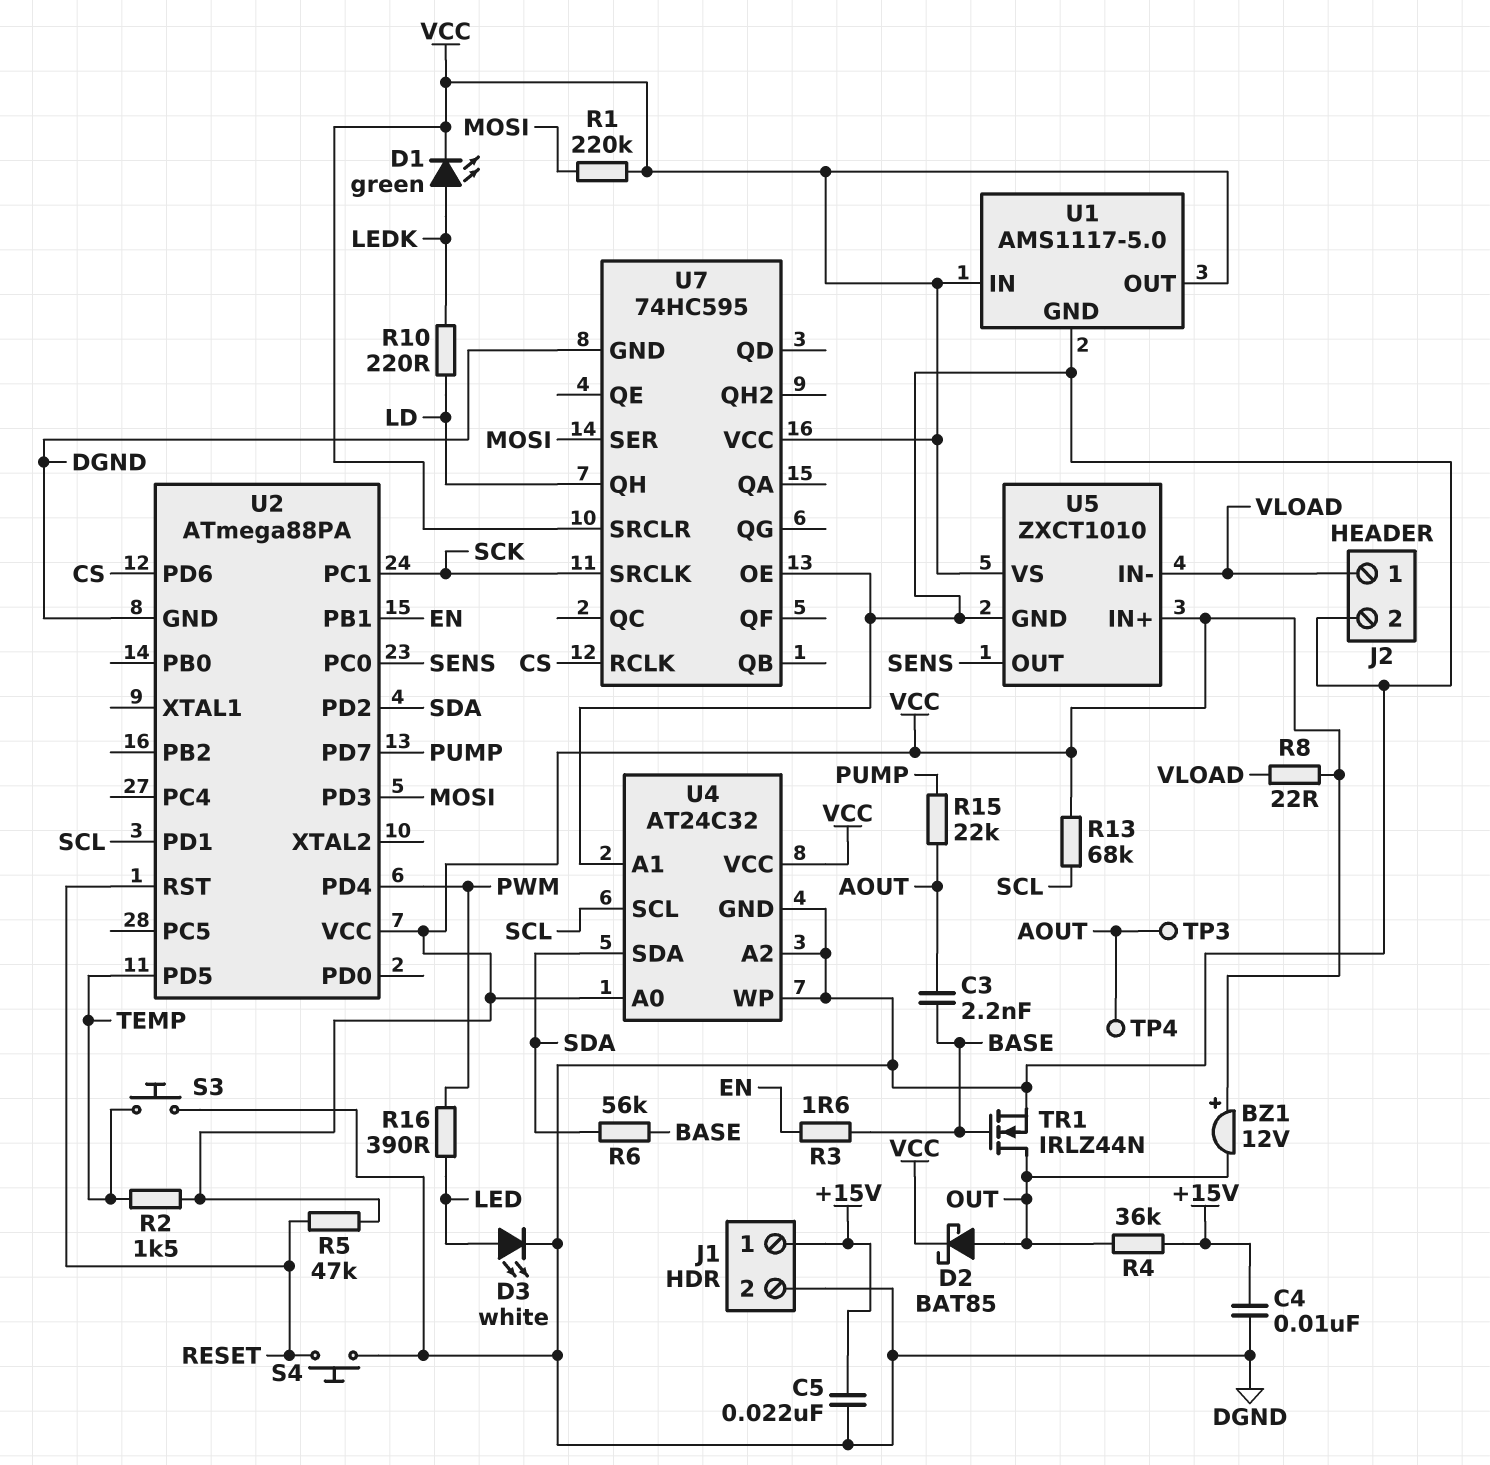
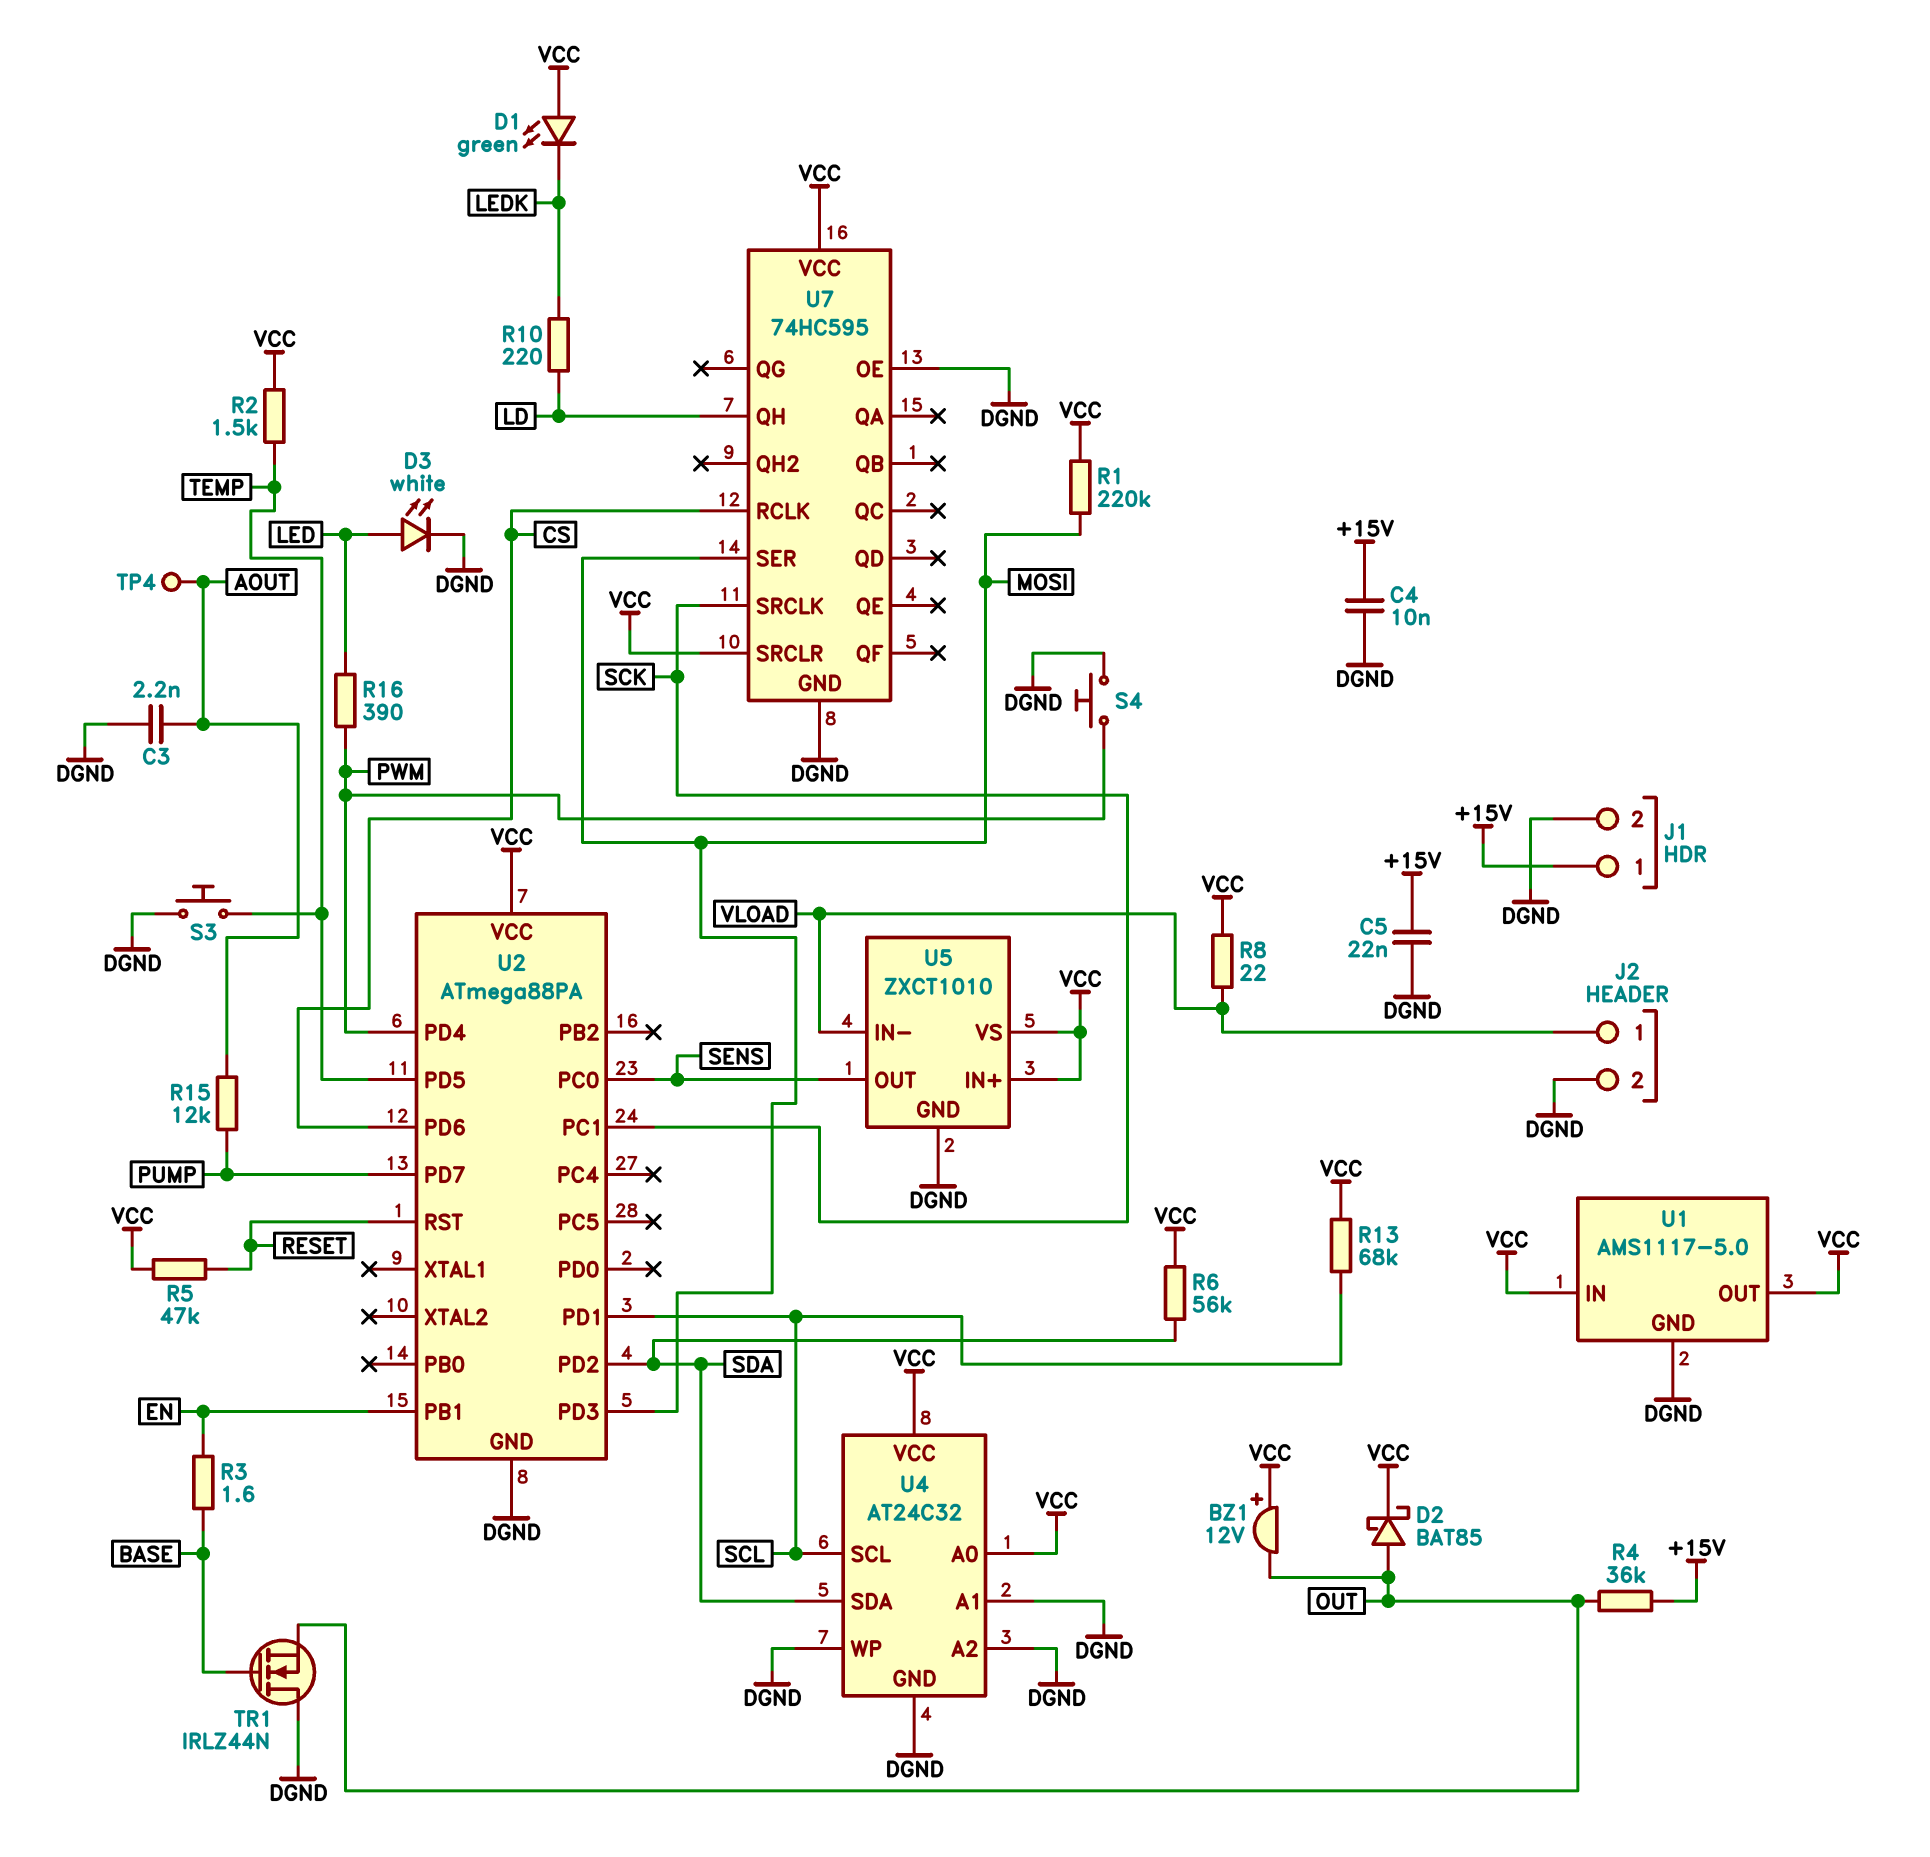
C3: 2.2nF (AOUT, BASE) -> 2.2nF (AOUT, DGND)
D1: LED green (A LEDK, K VCC) -> LED green (A VCC, K LEDK)
R6: 56k (BASE, SDA) -> 56k (SDA, VCC)
R15: 22k (AOUT, PUMP) -> 12k (AOUT, PUMP)
S4: button (DGND, RESET) -> button (DGND, PWM)
TP3: test point (AOUT) -> none
TR1: NMOS IRLZ44N (G BASE, D OUT, S DGND) -> NMOS IRLZ44N (G BASE, D DGND, S OUT)

